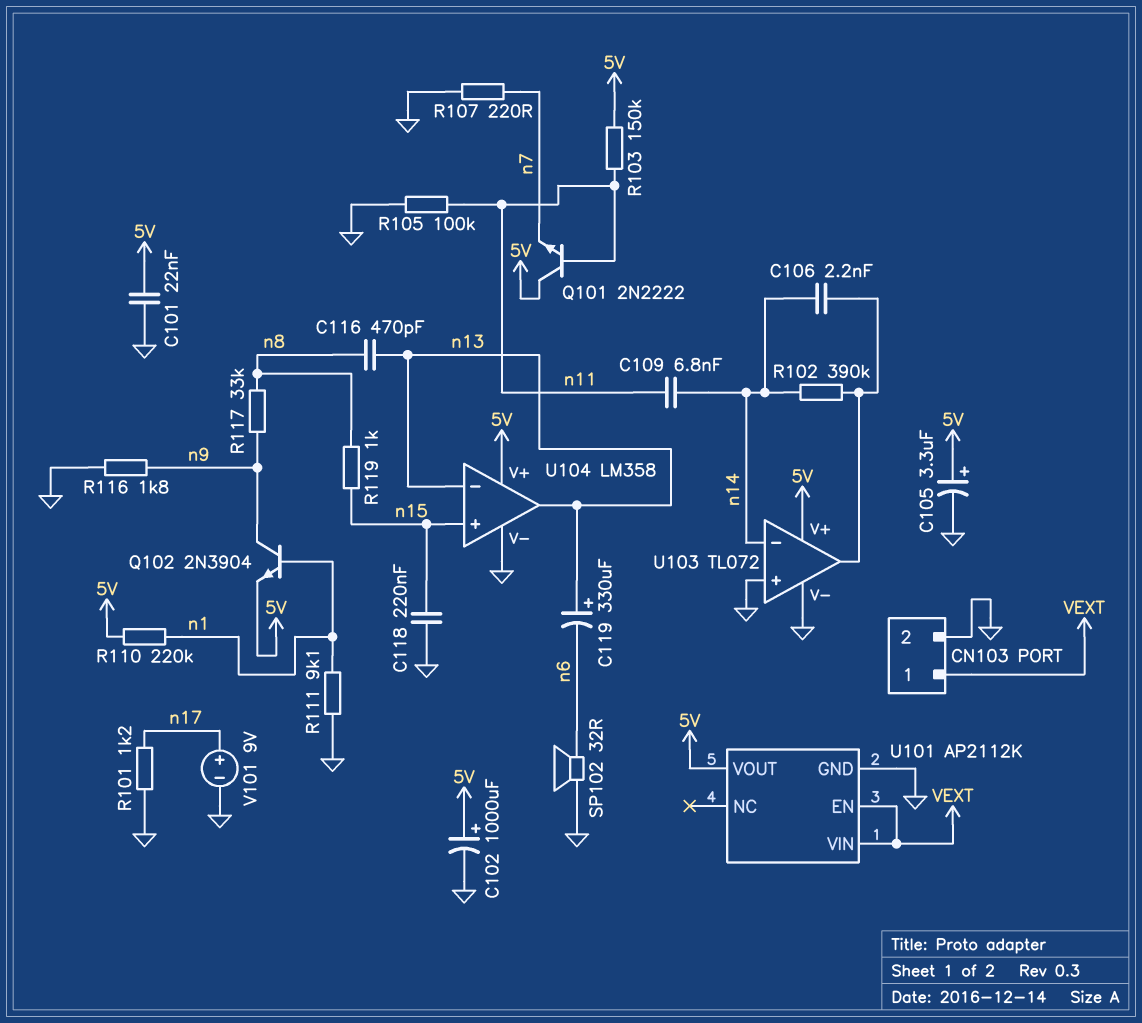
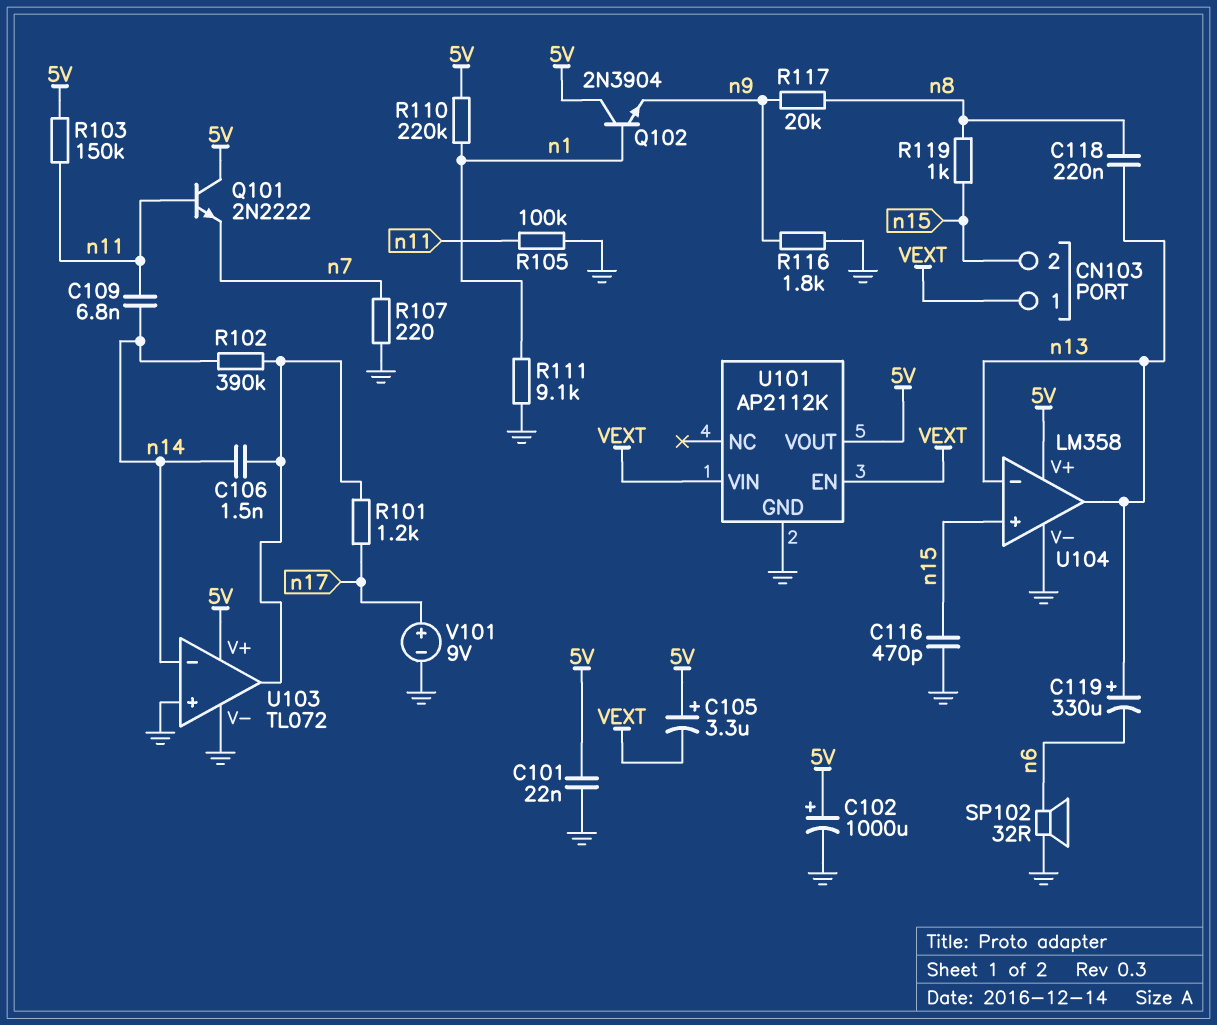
C105: 3.3uF (plus 5V, minus GND) -> 3.3uF (plus 5V, minus VEXT)
C106: 2.2nF (U103/out, n14) -> 1.5nF (U103/out, n14)
C116: 470pF (n8, n13) -> 470pF (GND, n15)
C118: 220nF (GND, n15) -> 220nF (n8, n13)
CN103 pin 2: GND -> n15
Q102: NPN 2N3904 (B n1, C n9, E 5V) -> NPN 2N3904 (B n1, C 5V, E n9)
R101: 1.2k (GND, n17) -> 1.2k (U103/out, n17)
R117: 33k (n8, n9) -> 20k (n8, n9)

